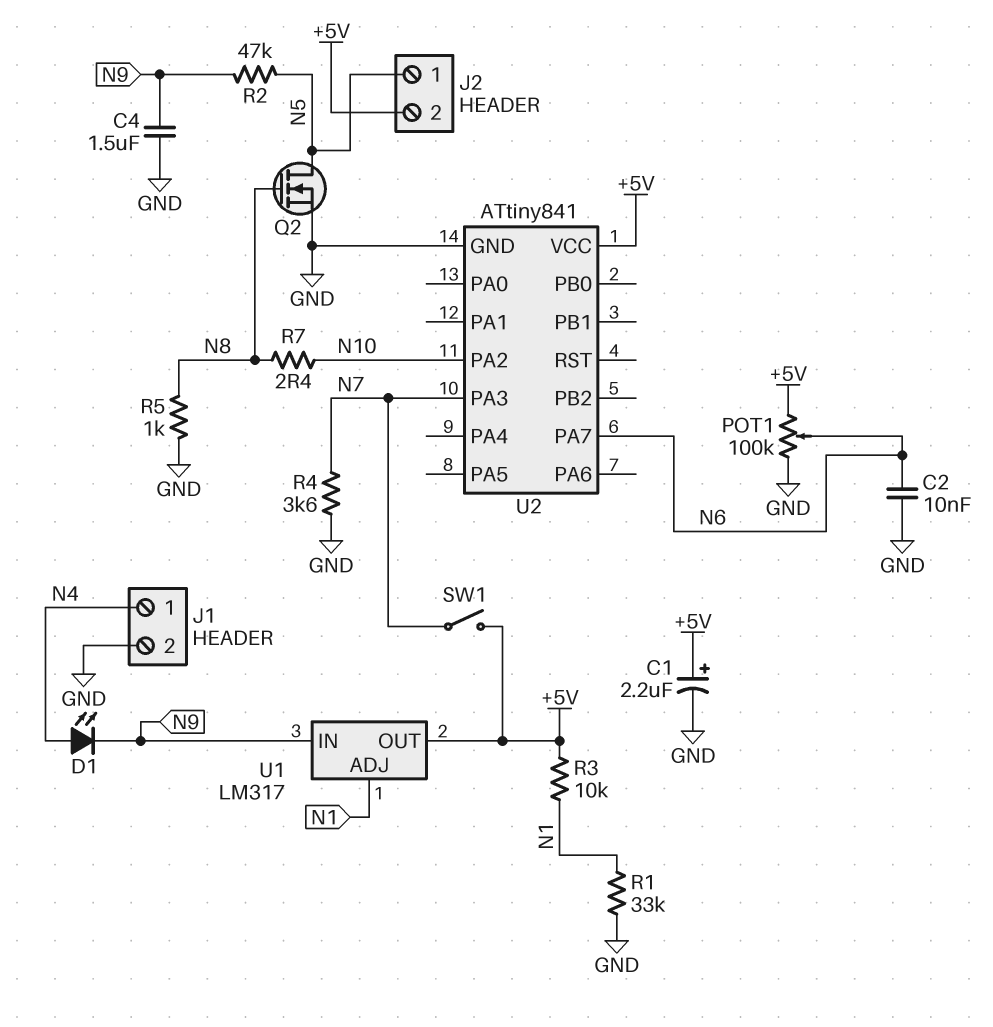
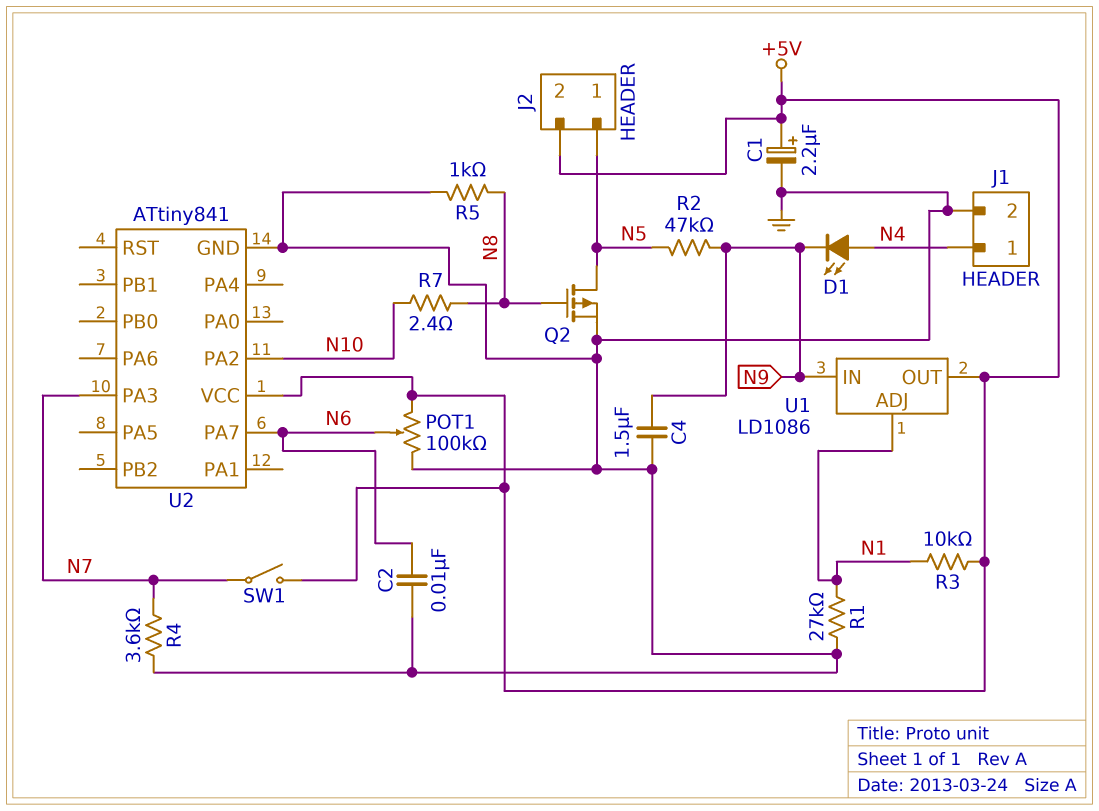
Q2: NMOS (G N8, D N5, S GND) -> PMOS (G N8, D N5, S GND)
R1: 33k (GND, N1) -> 27k (GND, N1)
U1: LM317 -> LD1086

